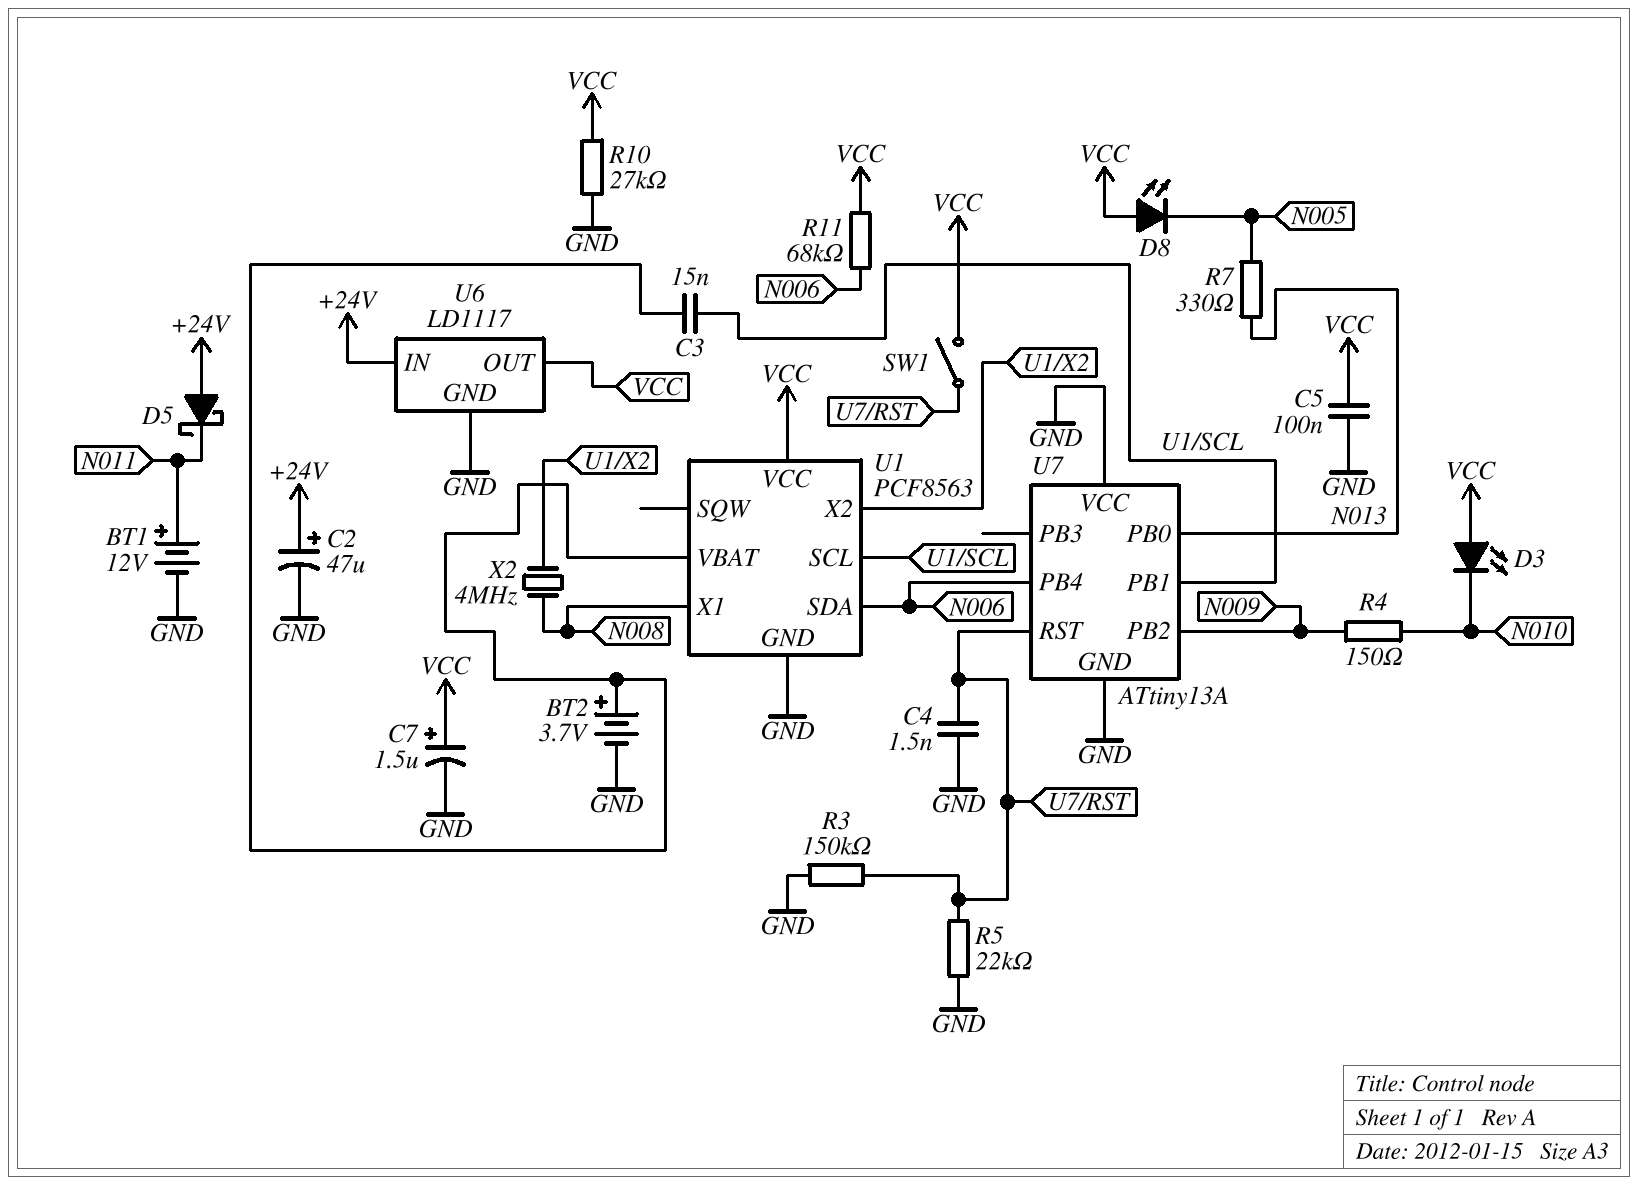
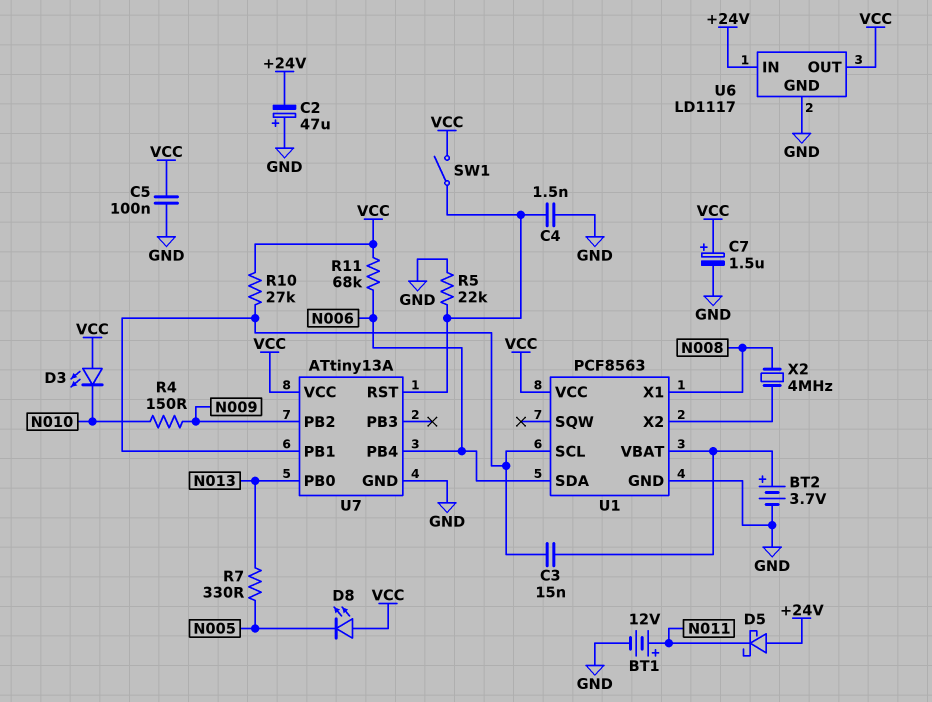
C2: 47uF (plus +24V, minus GND) -> 47uF (plus GND, minus +24V)
R3: 150k (GND, U7/RST) -> none
R10: 27k (GND, VCC) -> 27k (U1/SCL, VCC)
U7 pin VCC: GND -> VCC

